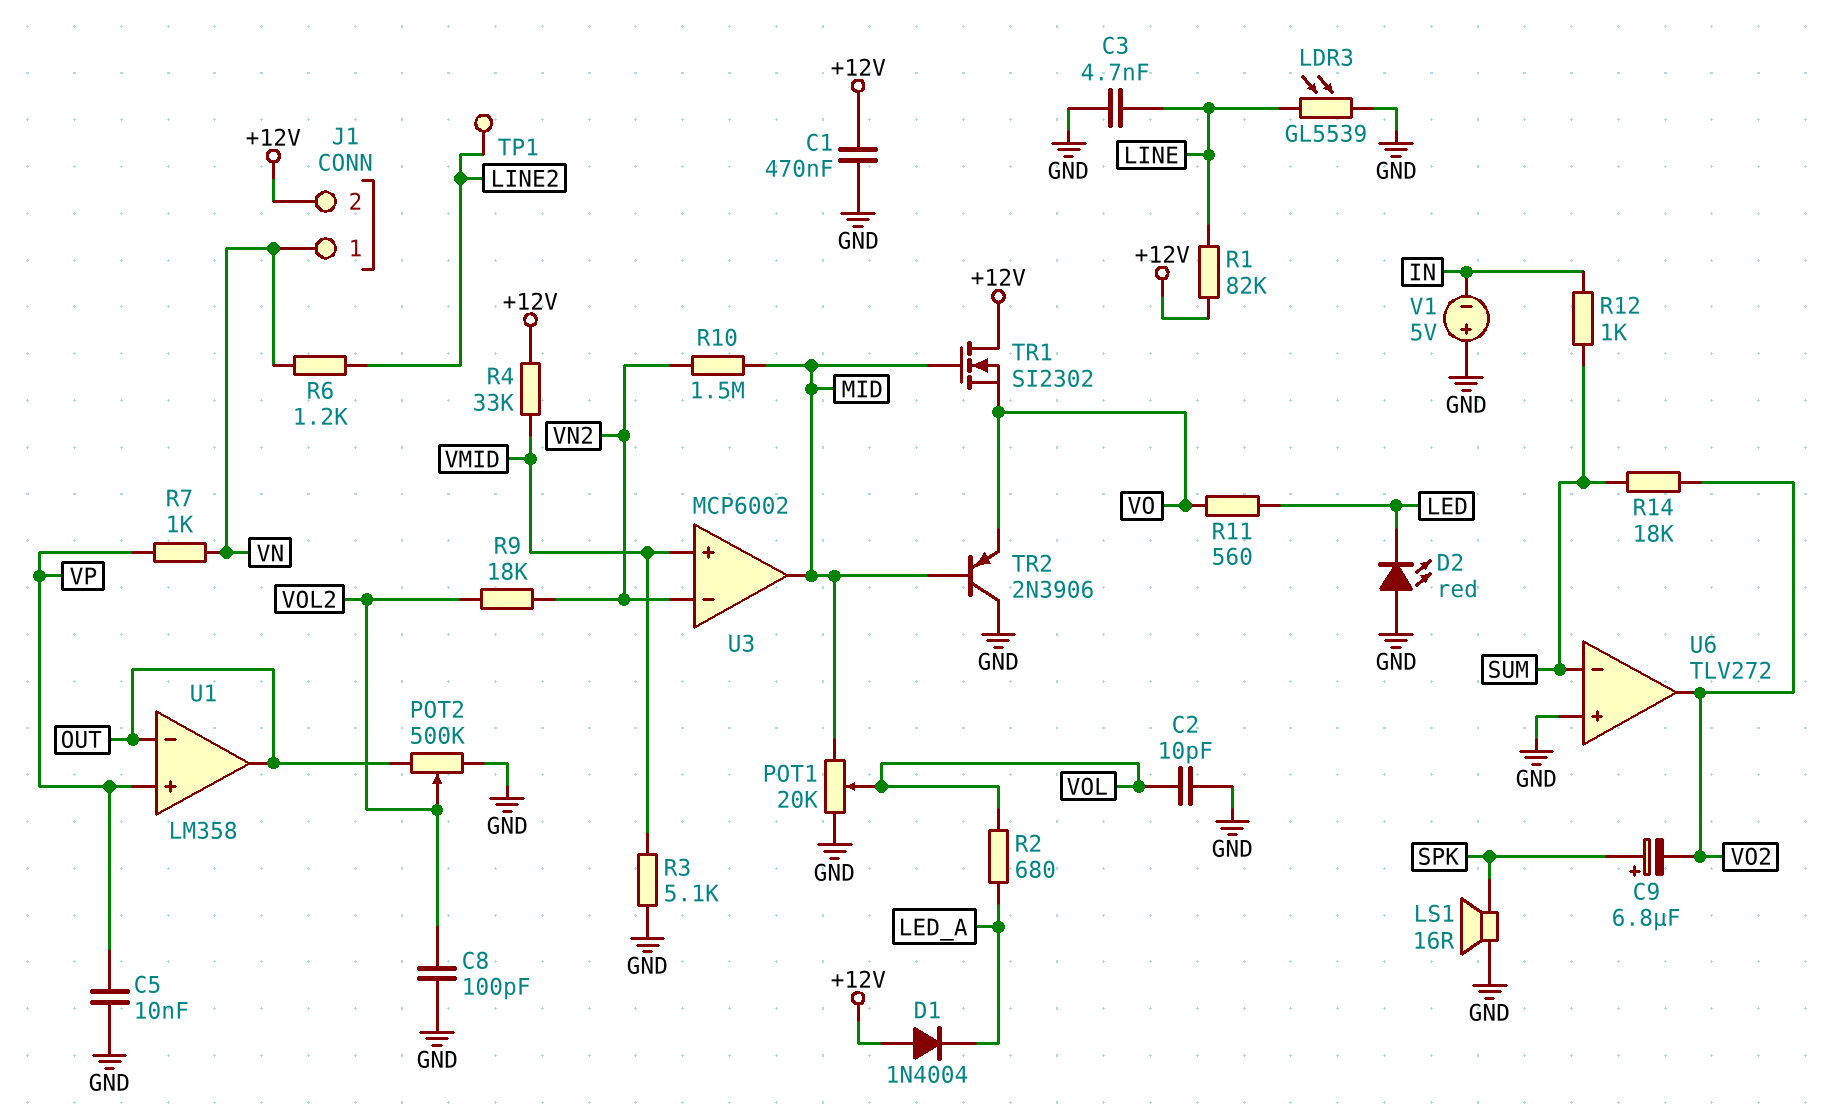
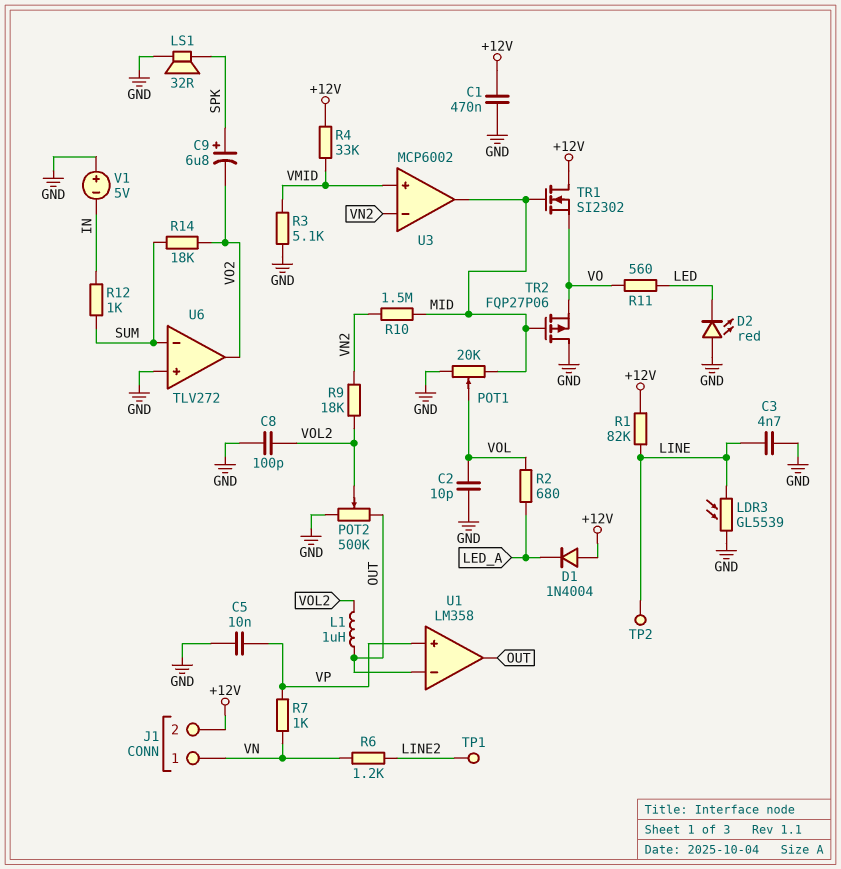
L1: none -> 1uH (OUT, VOL2)
LS1: speaker 16R (GND, SPK) -> speaker 32R (GND, SPK)
TP2: none -> test point (LINE)
TR2: PNP 2N3906 (B MID, C GND, E VO) -> PMOS FQP27P06 (G MID, D GND, S VO)

